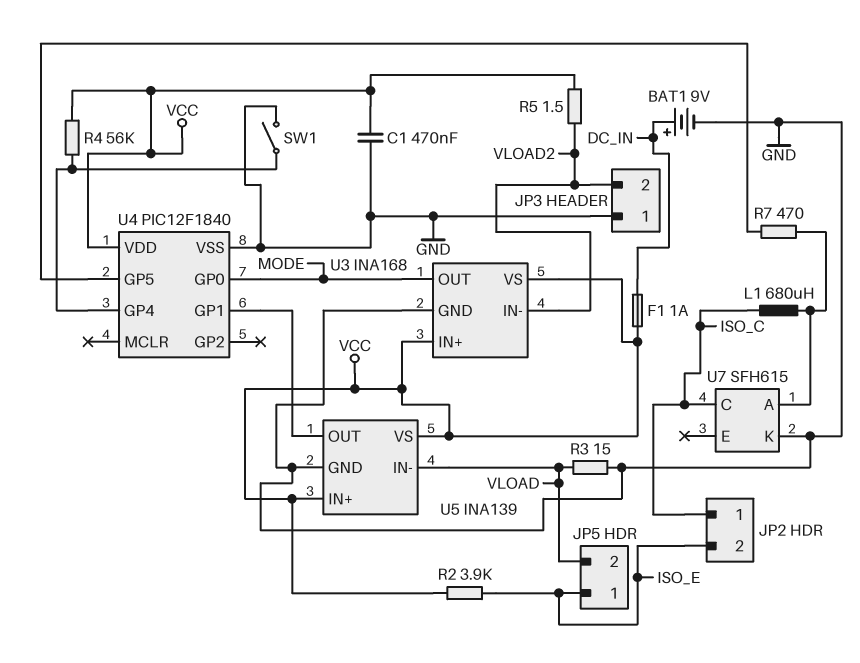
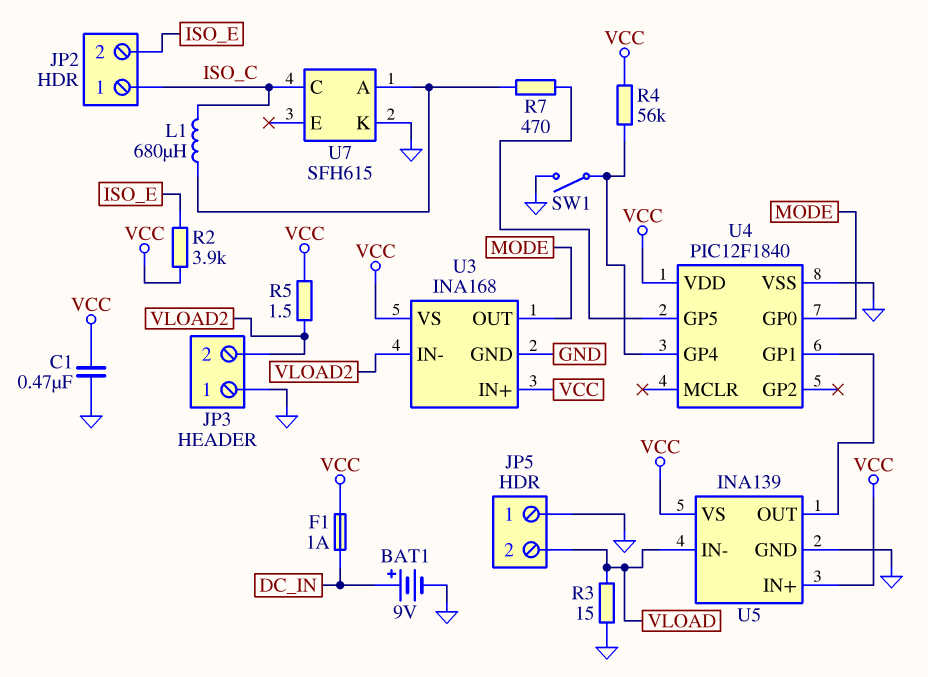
JP5 pin 1: ISO_E -> GND

